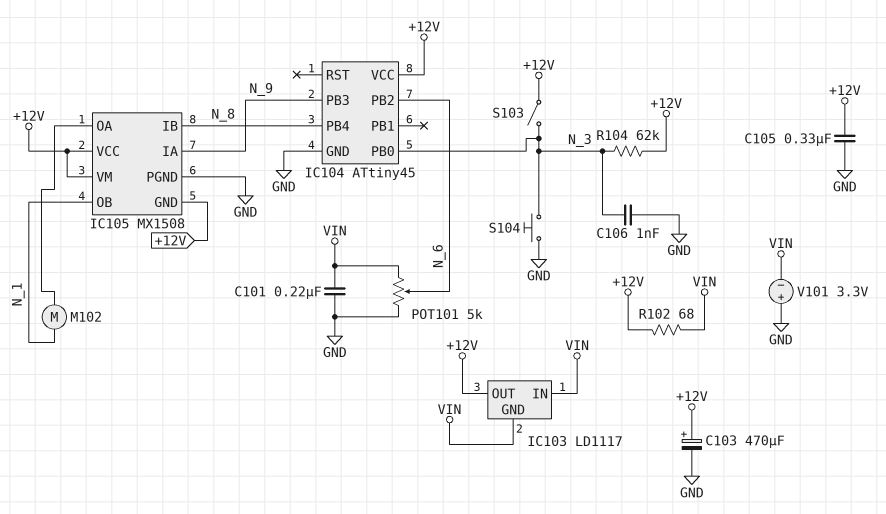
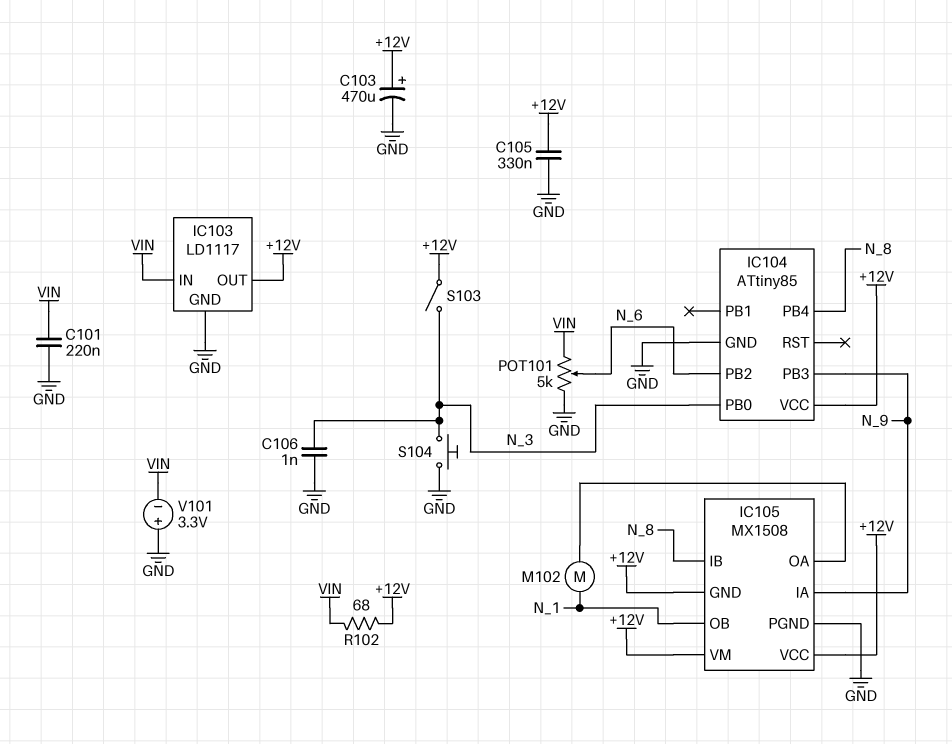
IC103 pin GND: VIN -> GND
IC104: ATtiny45 -> ATtiny85
R104: 62k (+12V, N_3) -> none

